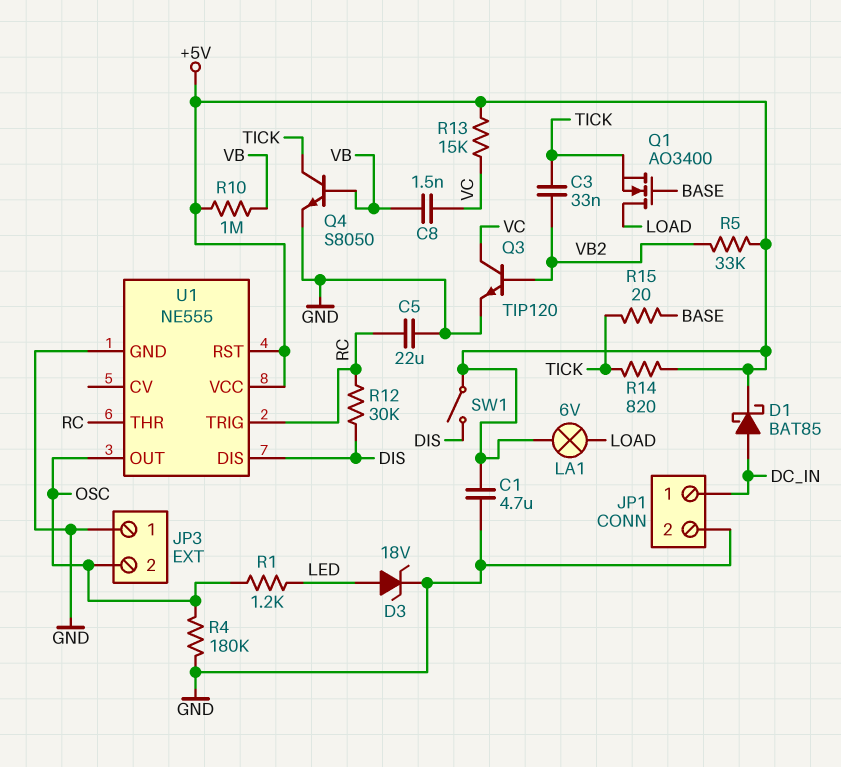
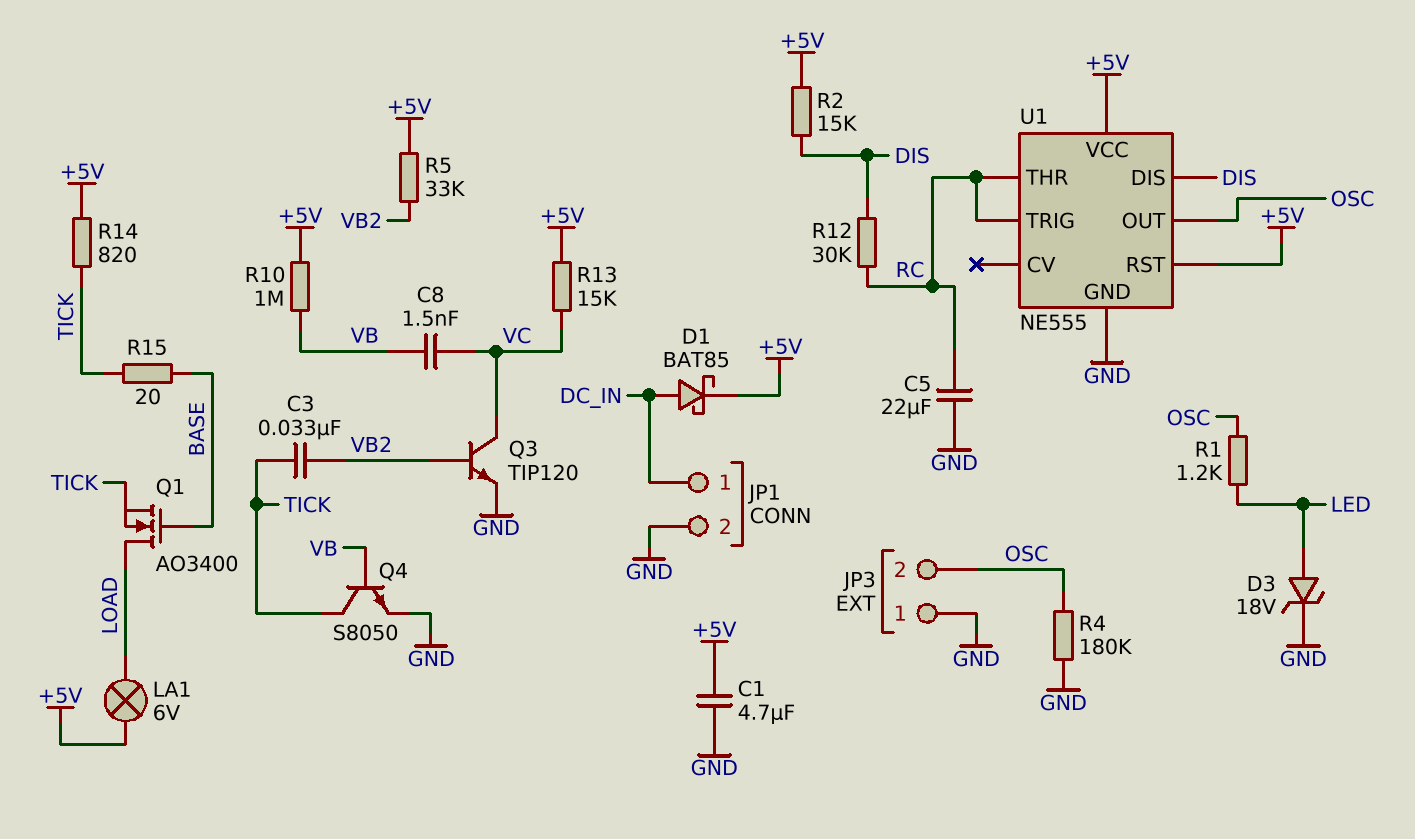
R2: none -> 15k (+5V, DIS)
SW1: switch (+5V, DIS) -> none

